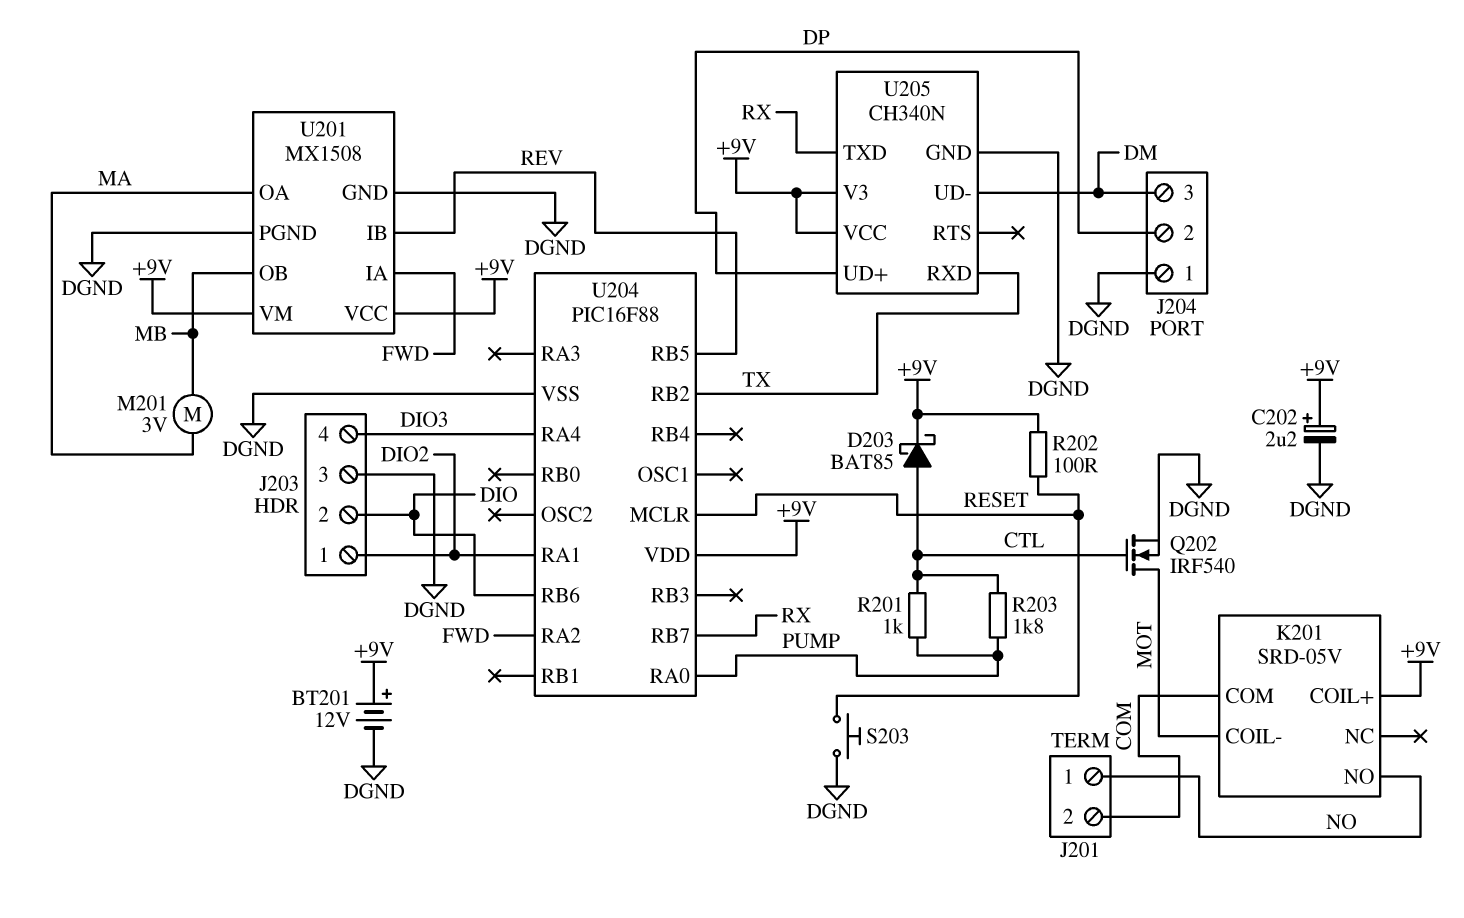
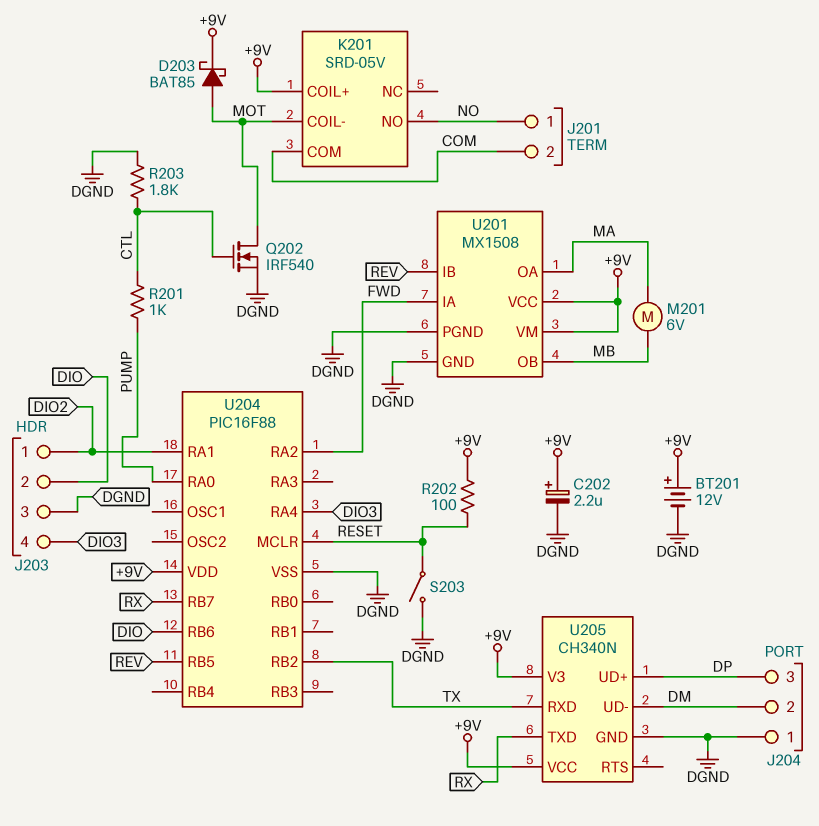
D203: schottky BAT85 (A CTL, K +9V) -> schottky BAT85 (A MOT, K +9V)
J204 pin 2: DP -> DM
J204 pin 3: DM -> DP
M201: motor 3V (MA, MB) -> motor 6V (MA, MB)
R203: 1.8k (CTL, PUMP) -> 1.8k (CTL, DGND)
S203: button (DGND, RESET) -> switch (DGND, RESET)

